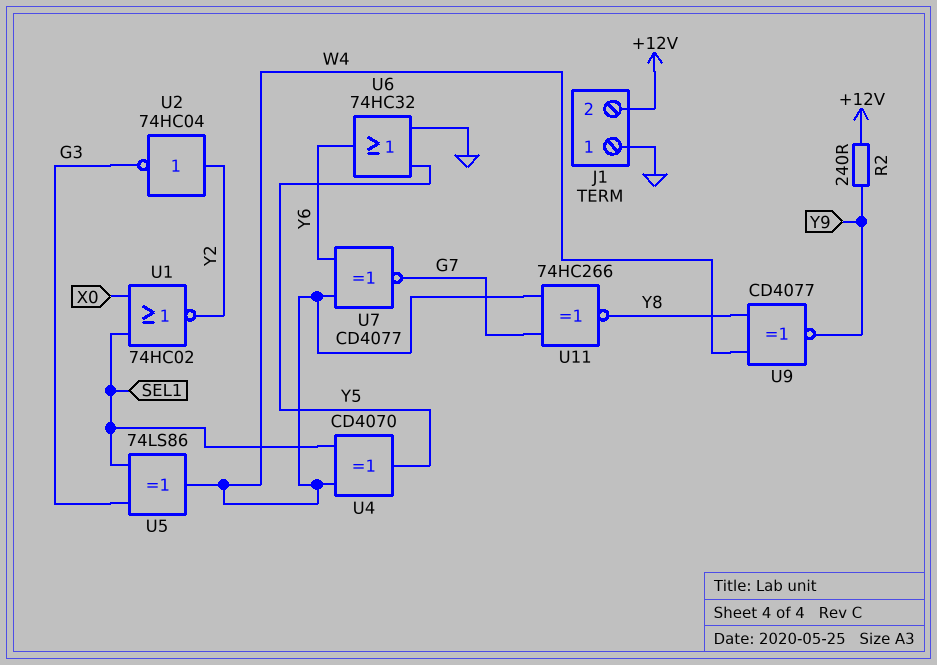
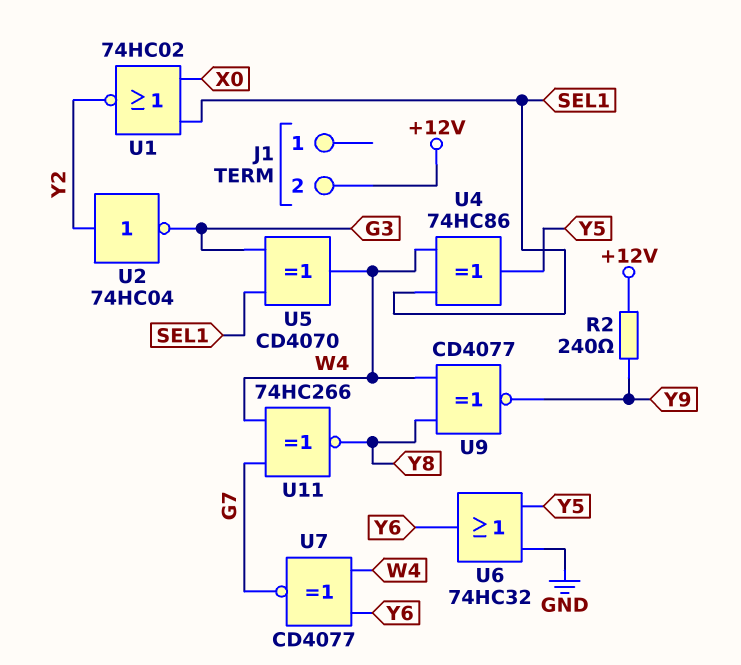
J1 pin 1: GND -> none
U4: XOR CD4070 (in SEL1, in W4, out Y5) -> XOR 74HC86 (in SEL1, in W4, out Y5)
U5: XOR 74LS86 (in G3, in SEL1, out W4) -> XOR CD4070 (in G3, in SEL1, out W4)

